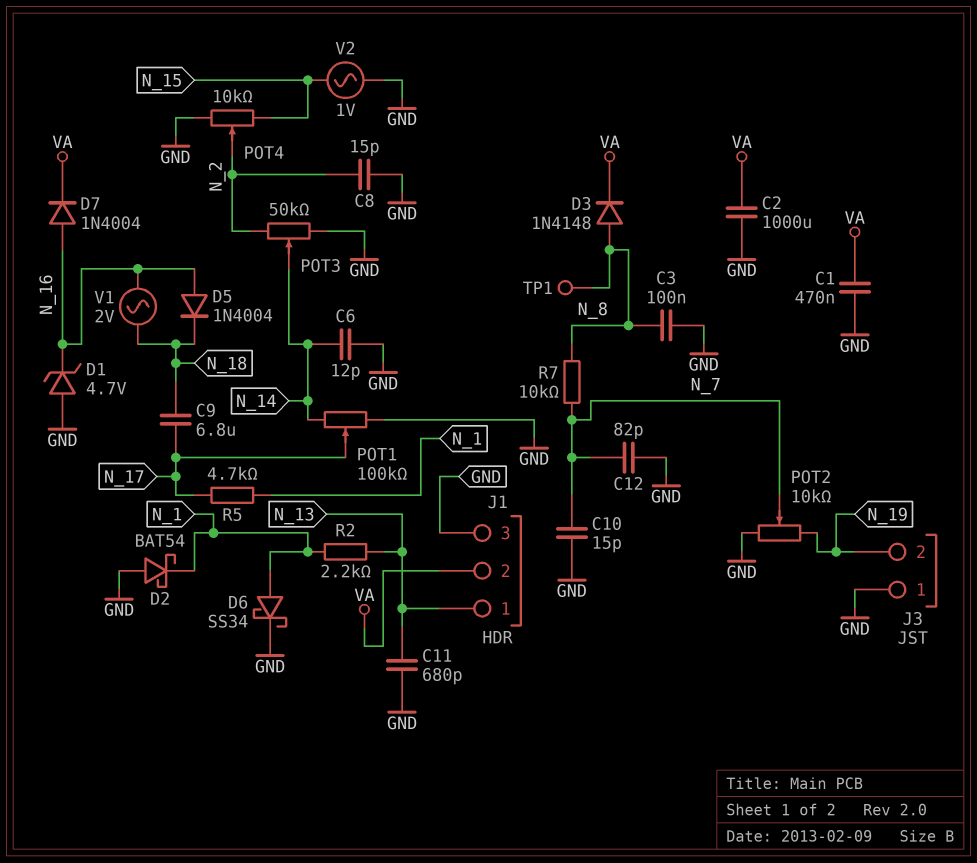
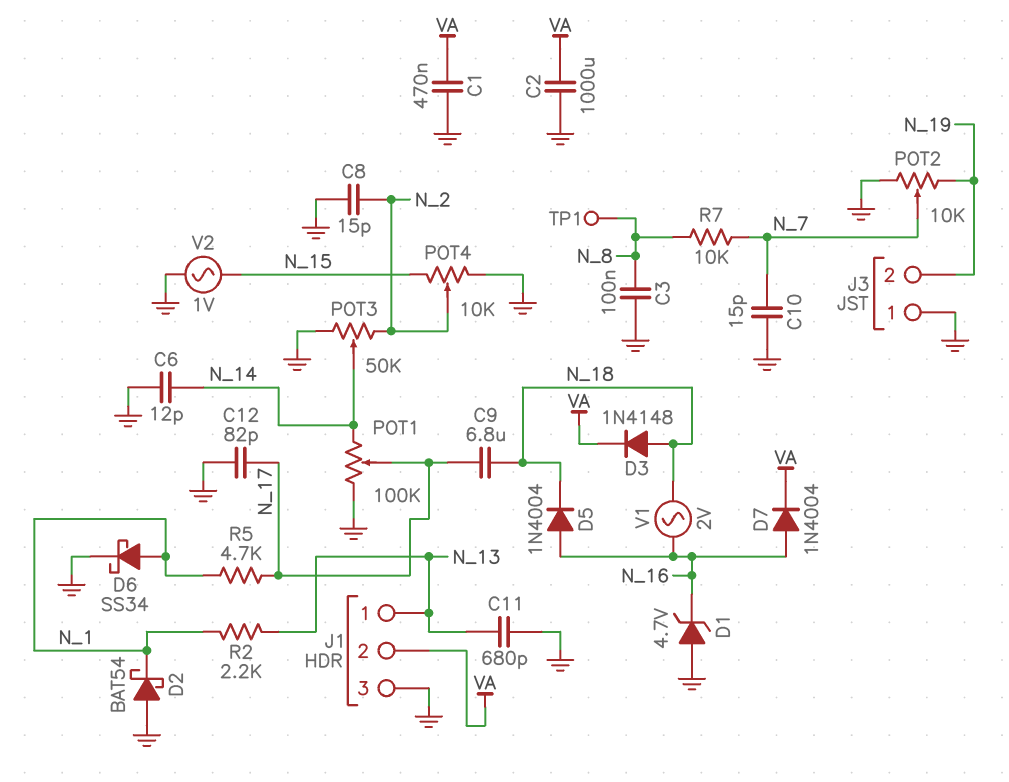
C12: 82pF (GND, N_7) -> 82pF (GND, N_17)
D3: diode 1N4148 (A N_8, K VA) -> diode 1N4148 (A N_18, K VA)

